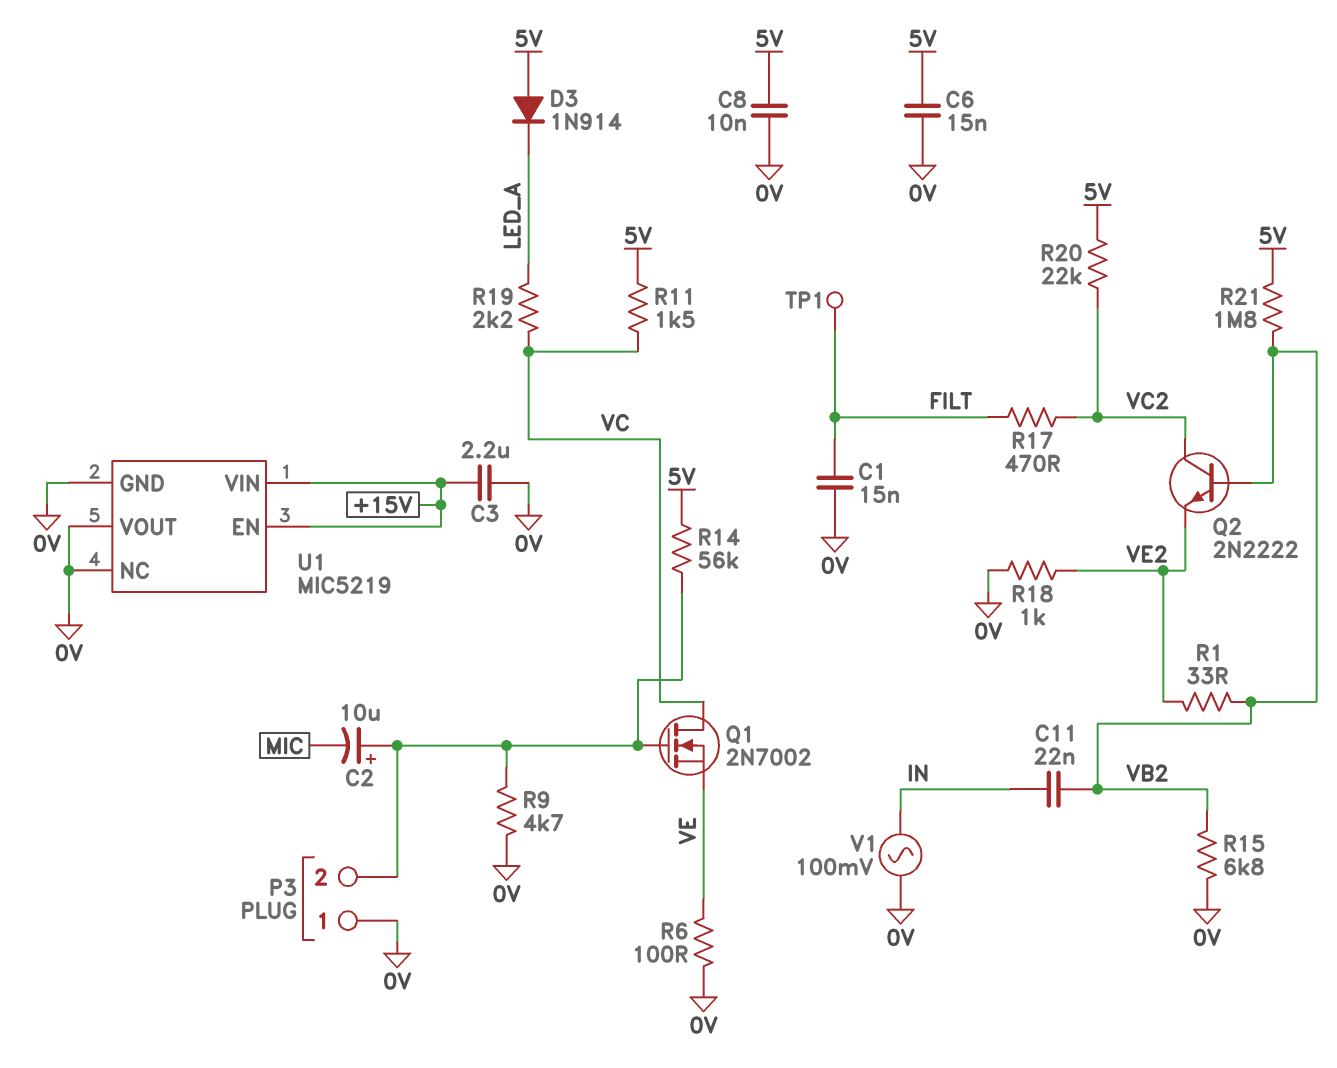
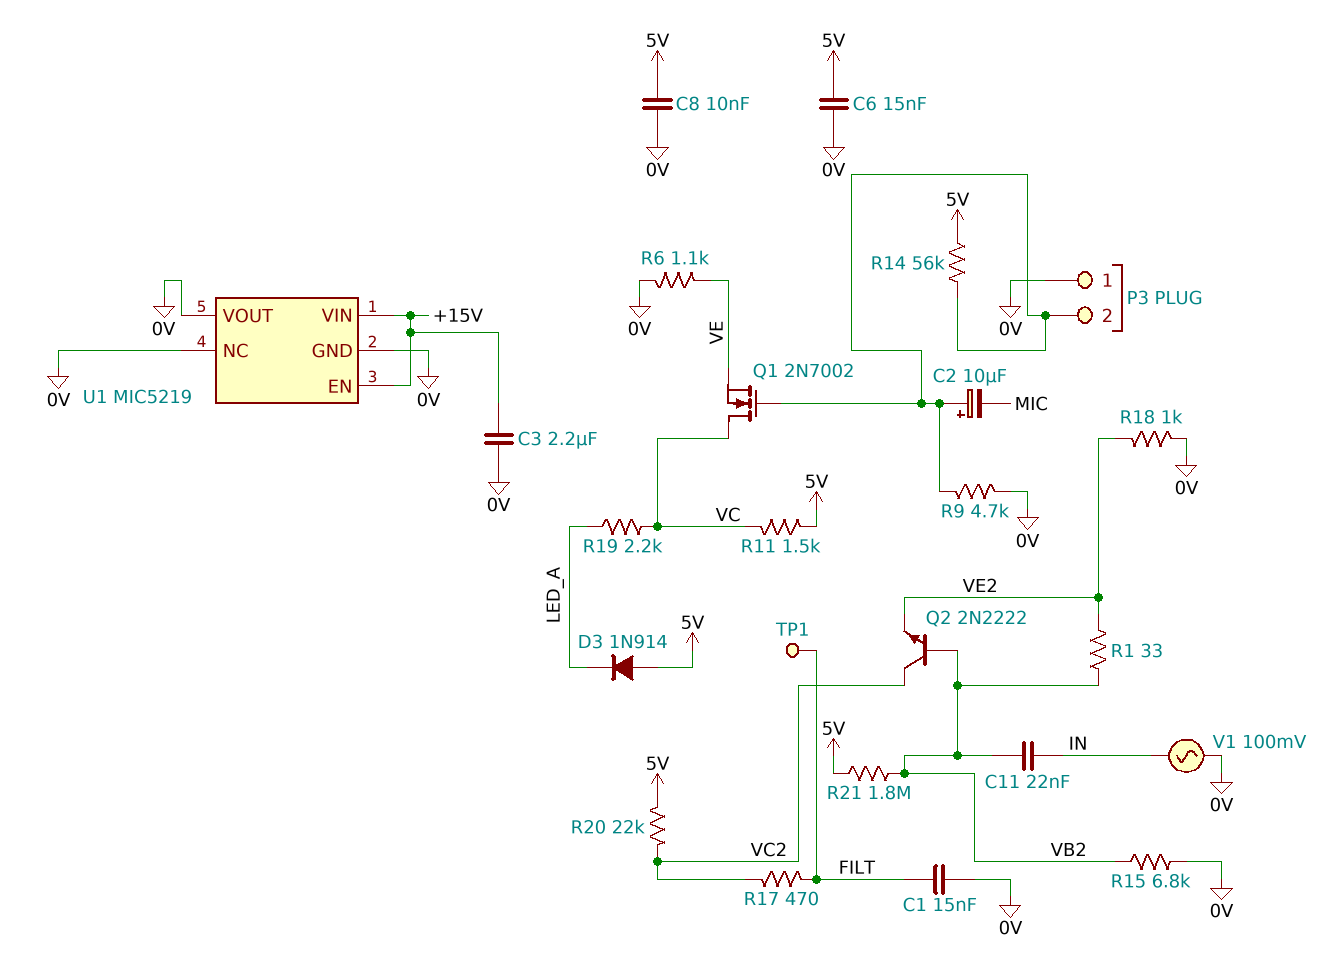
R6: 100 (0V, VE) -> 1.1k (0V, VE)

